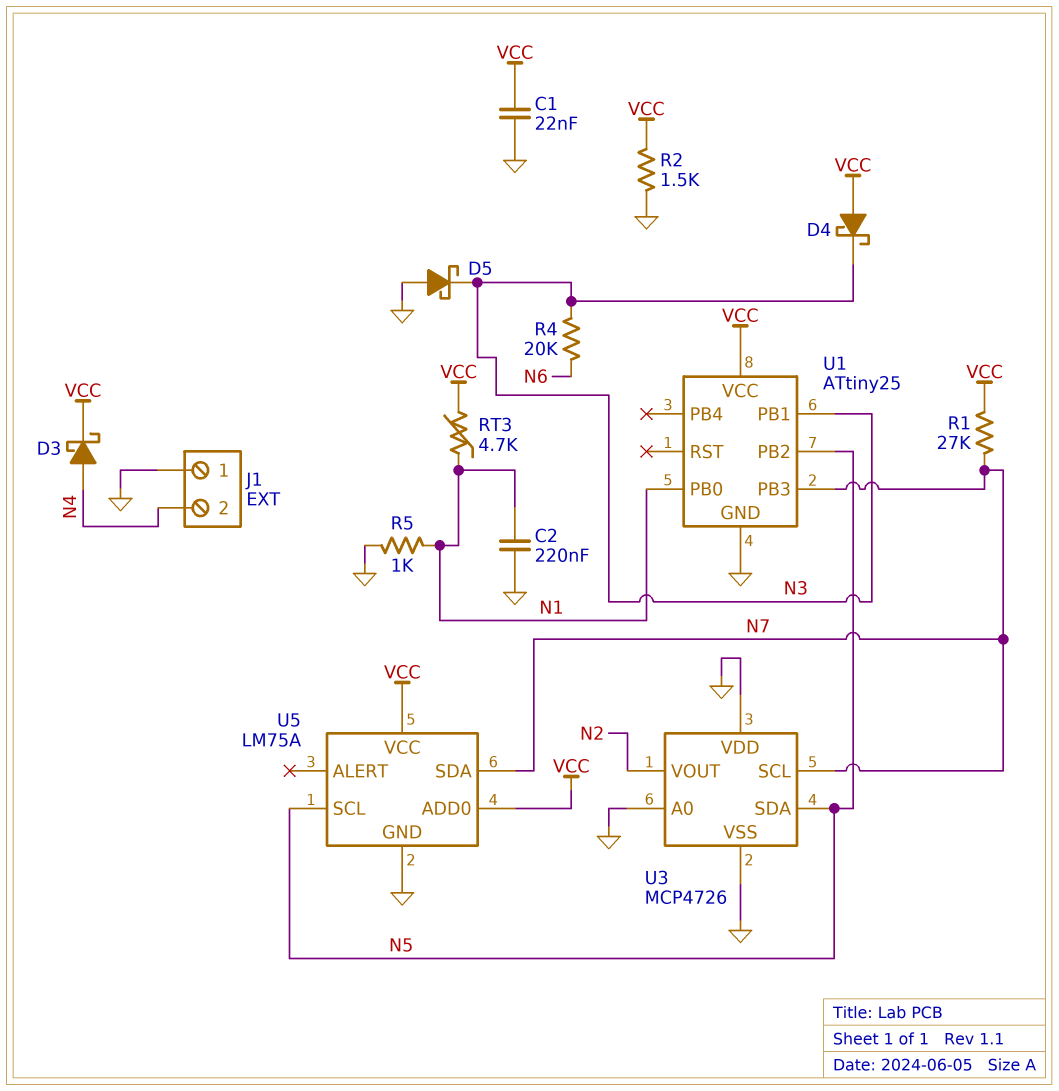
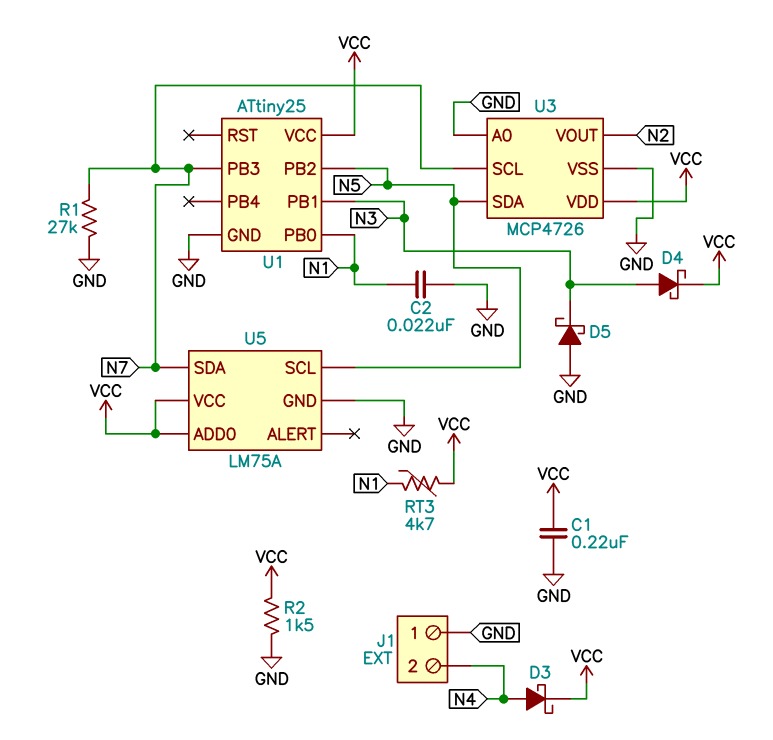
C1: 22nF (GND, VCC) -> 220nF (GND, VCC)
C2: 220nF (GND, N1) -> 22nF (GND, N1)
D4: schottky (A VCC, K N3) -> schottky (A N3, K VCC)
R1: 27k (N7, VCC) -> 27k (GND, N7)
R4: 20k (N3, N6) -> none
R5: 1k (GND, N1) -> none
U3 pin VDD: GND -> VCC

